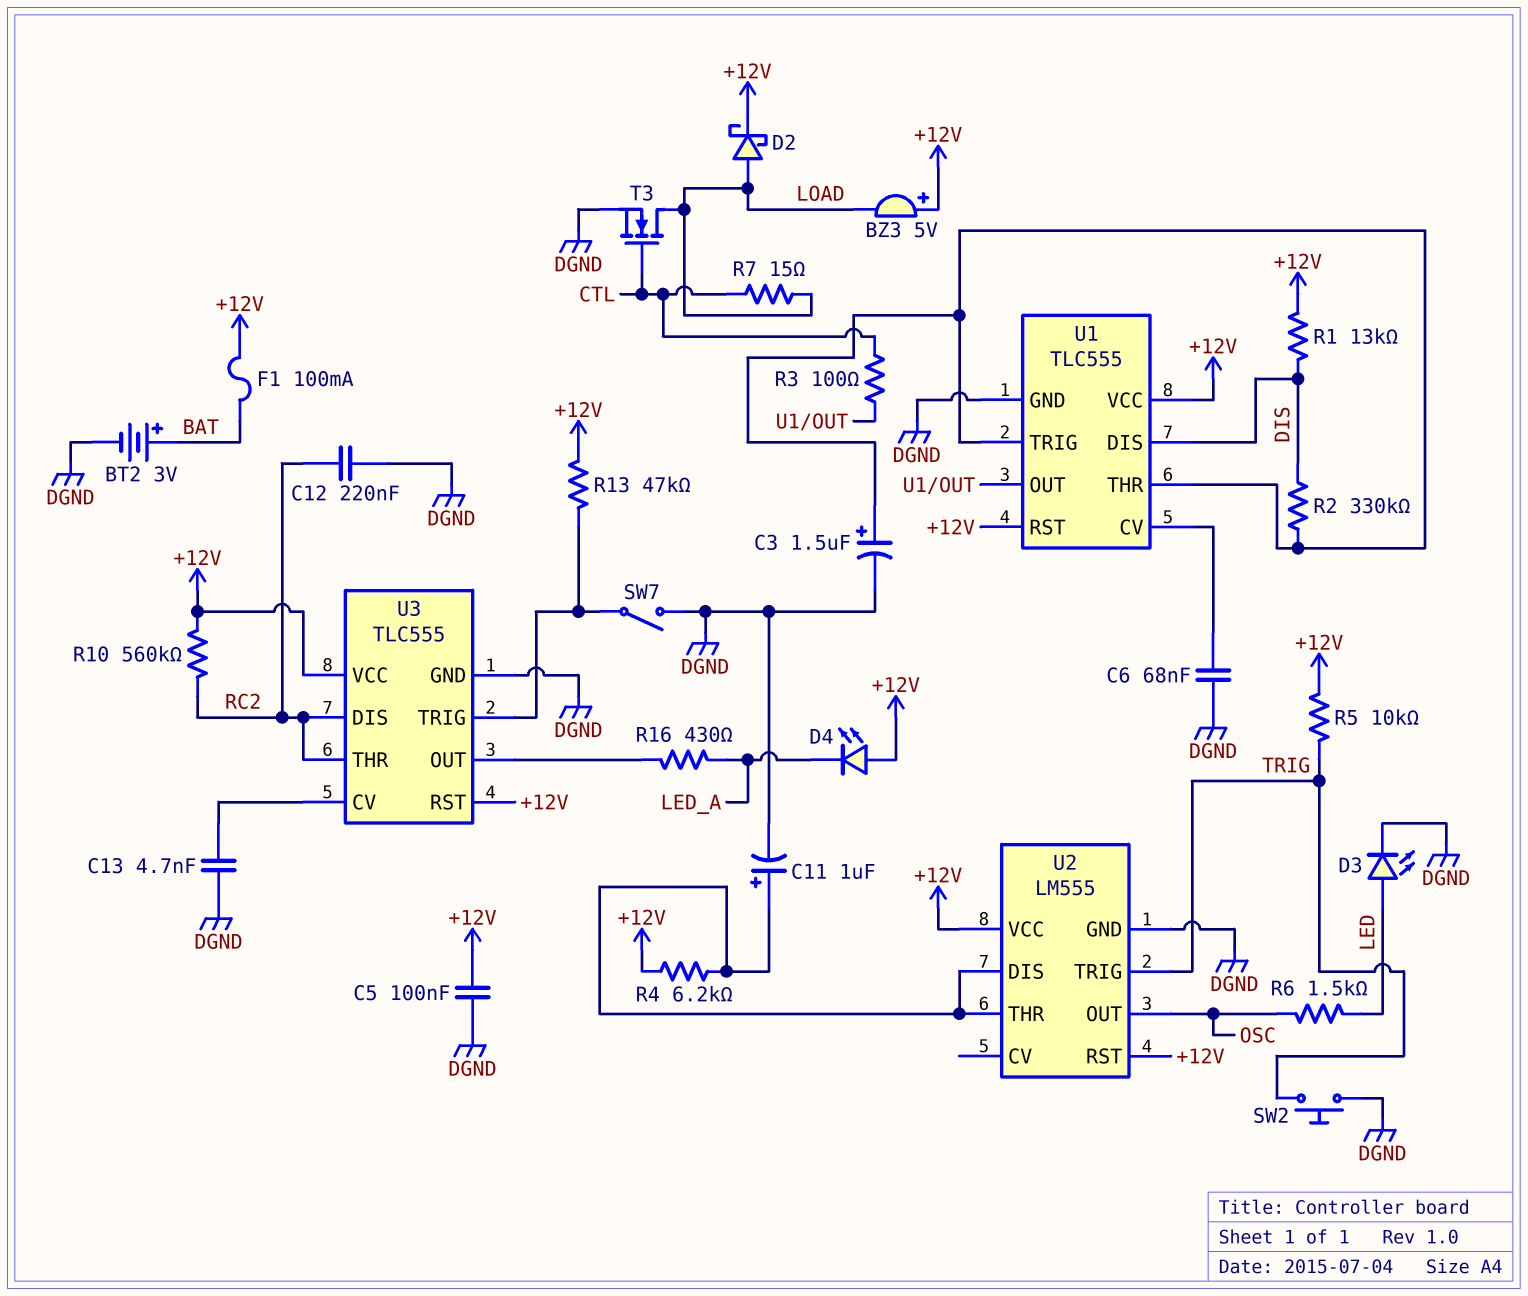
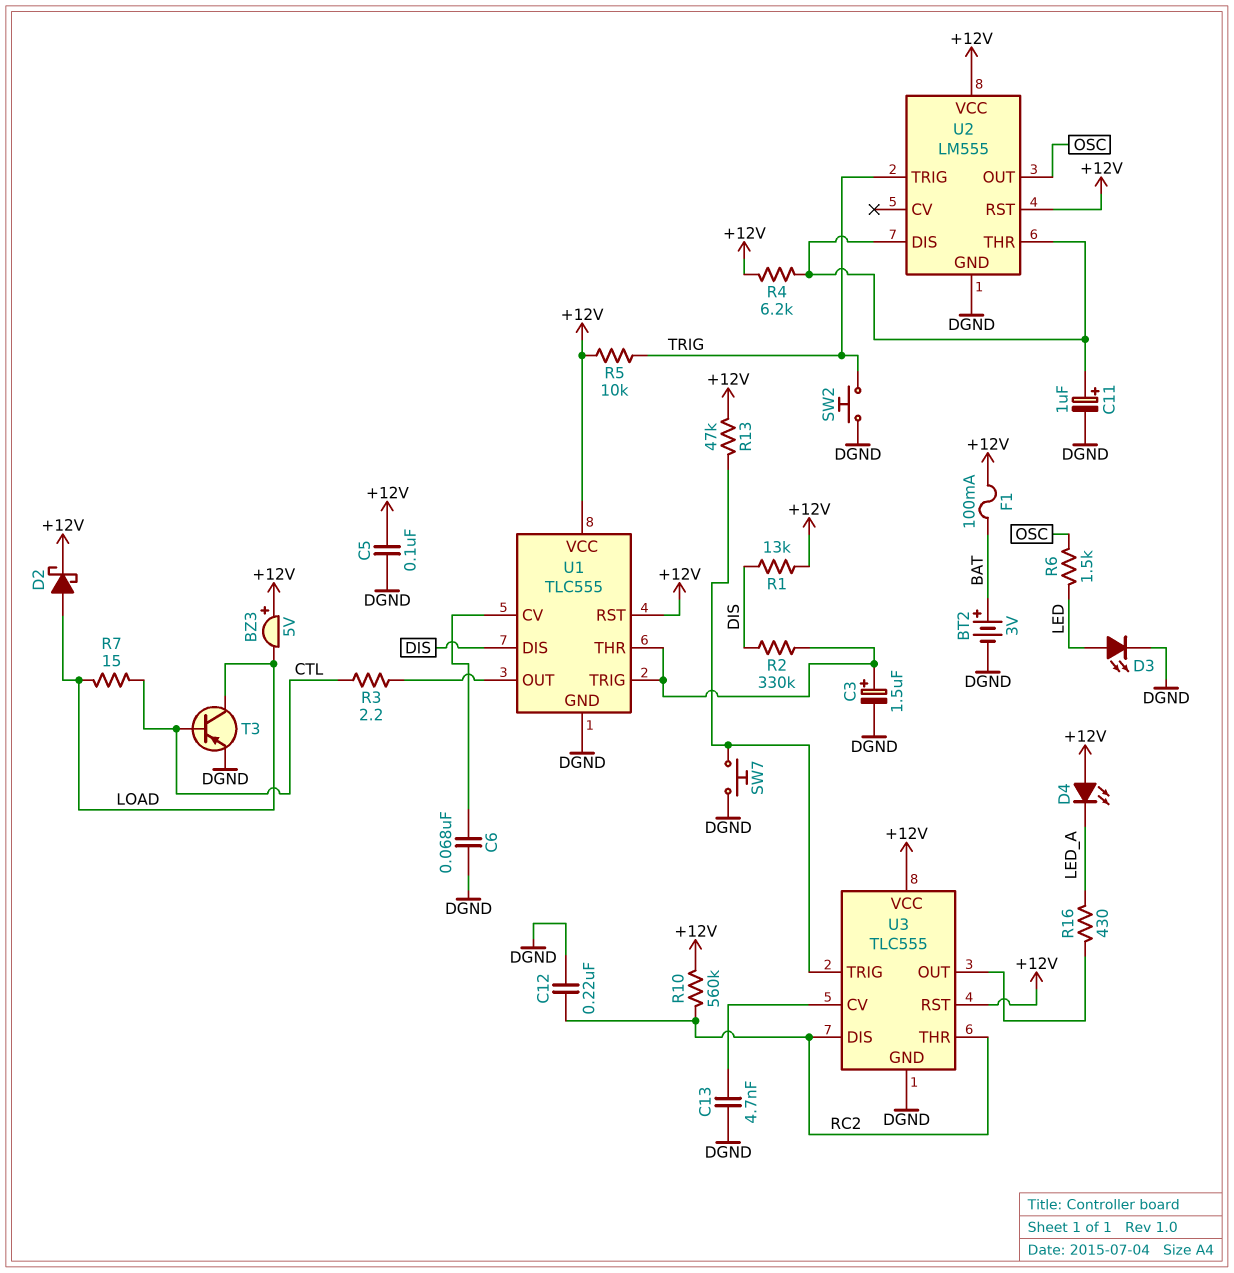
R3: 100 (CTL, U1/OUT) -> 2.2 (CTL, U1/OUT)
SW7: switch (DGND, U3/TRIG) -> button (DGND, U3/TRIG)
T3: NMOS (G CTL, D LOAD, S DGND) -> PNP (B CTL, C LOAD, E DGND)

